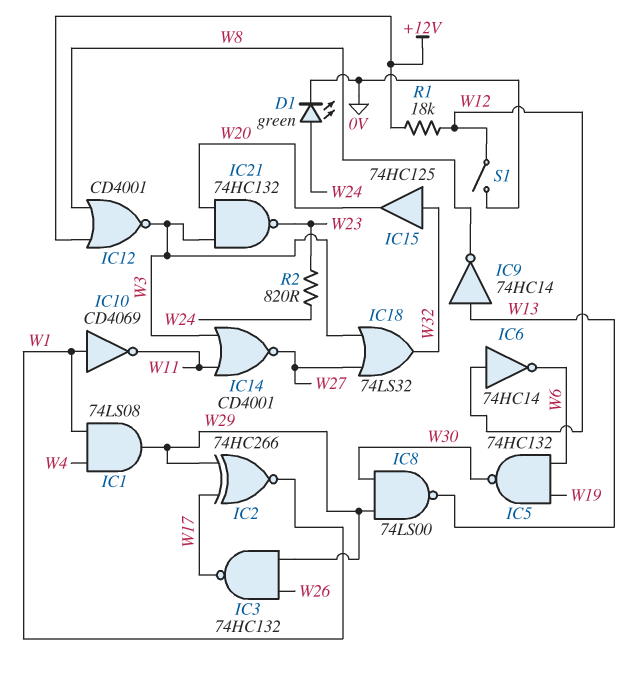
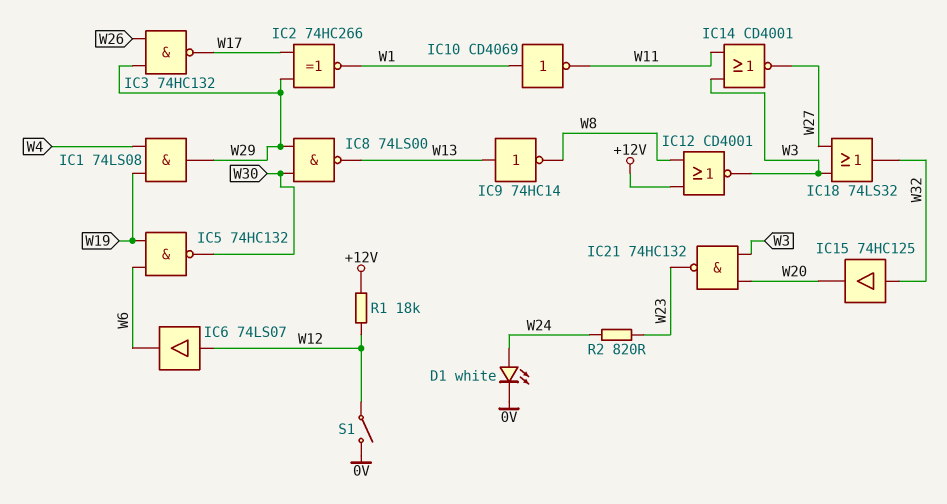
D1: LED green (A W24, K 0V) -> LED white (A W24, K 0V)
IC1: AND 74LS08 (in W1, in W4, out W29) -> AND 74LS08 (in W4, in W19, out W29)
IC6: NOT 74HC14 (in W12, out W6) -> buffer 74LS07 (in W12, out W6)

